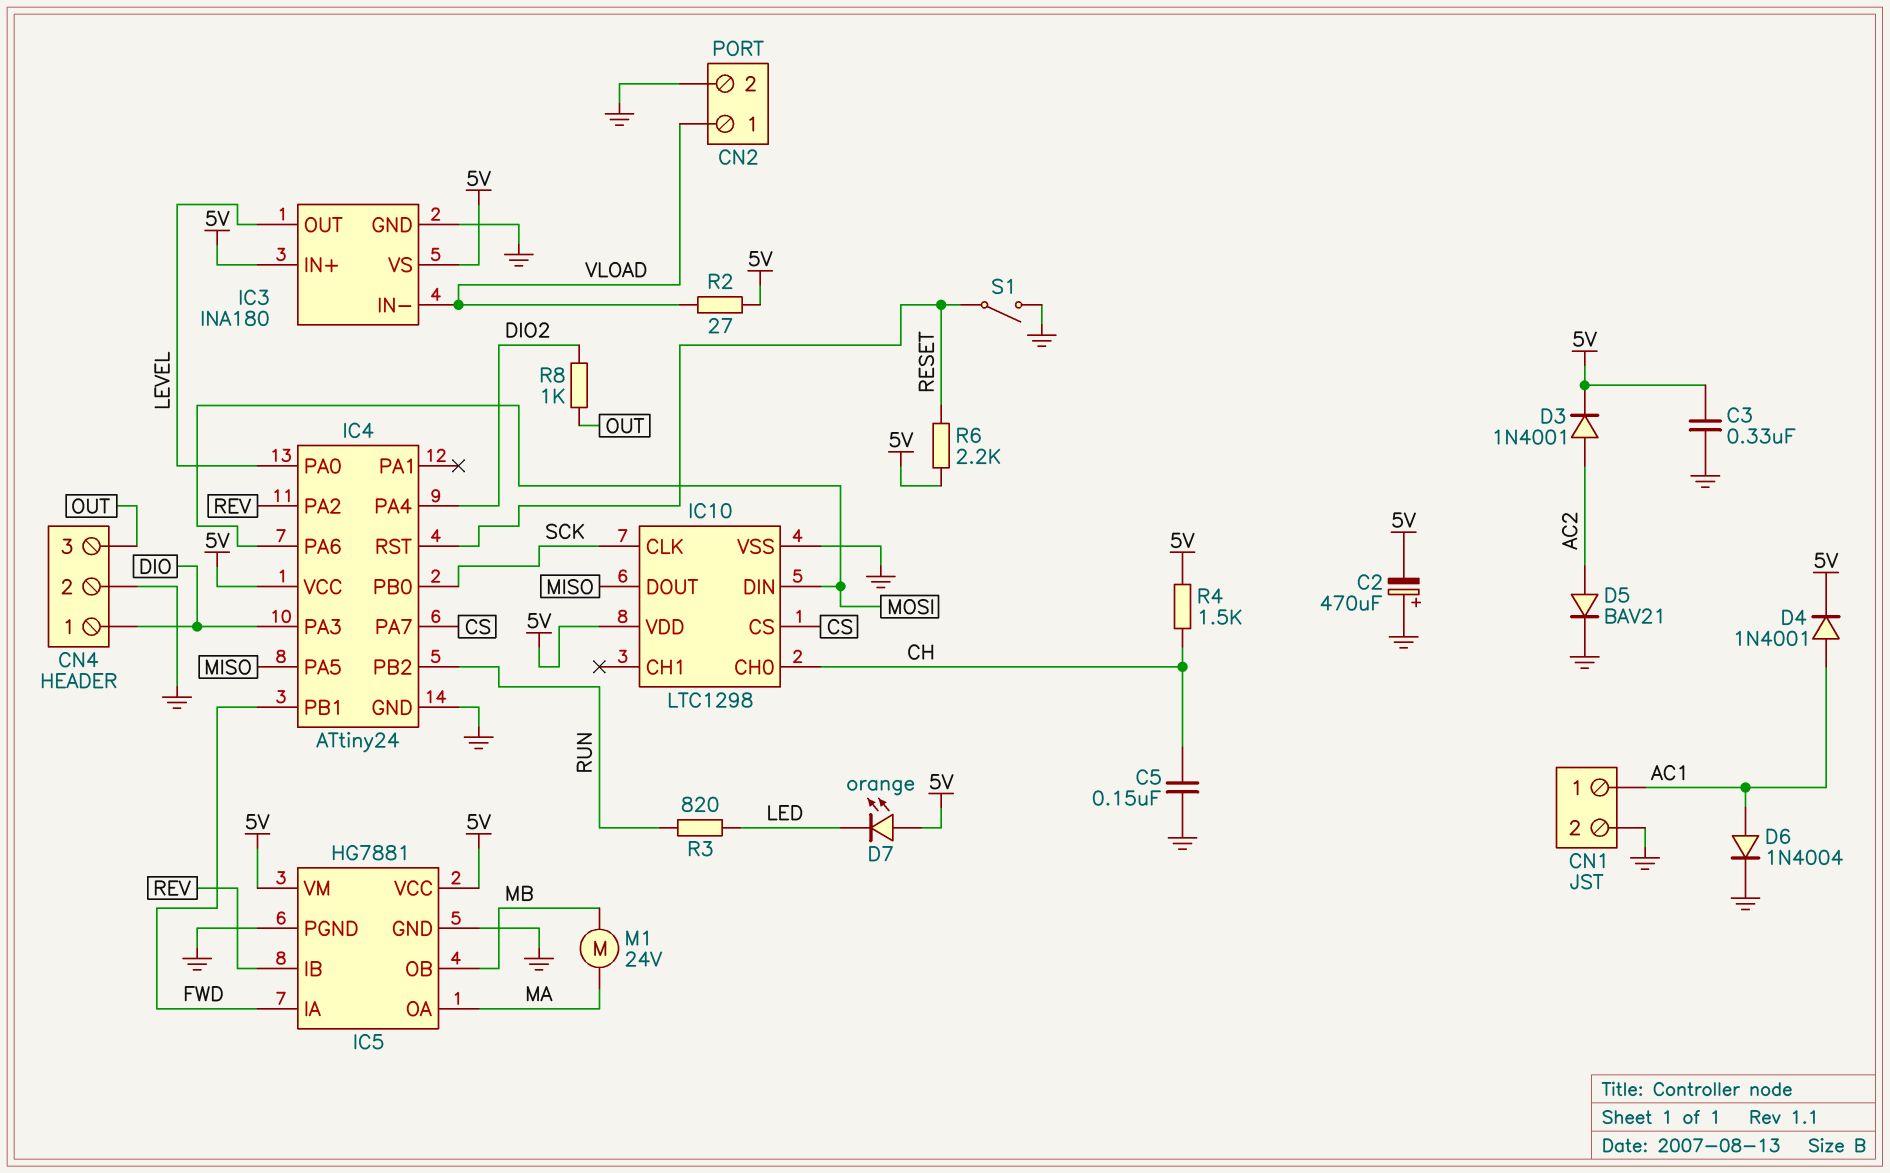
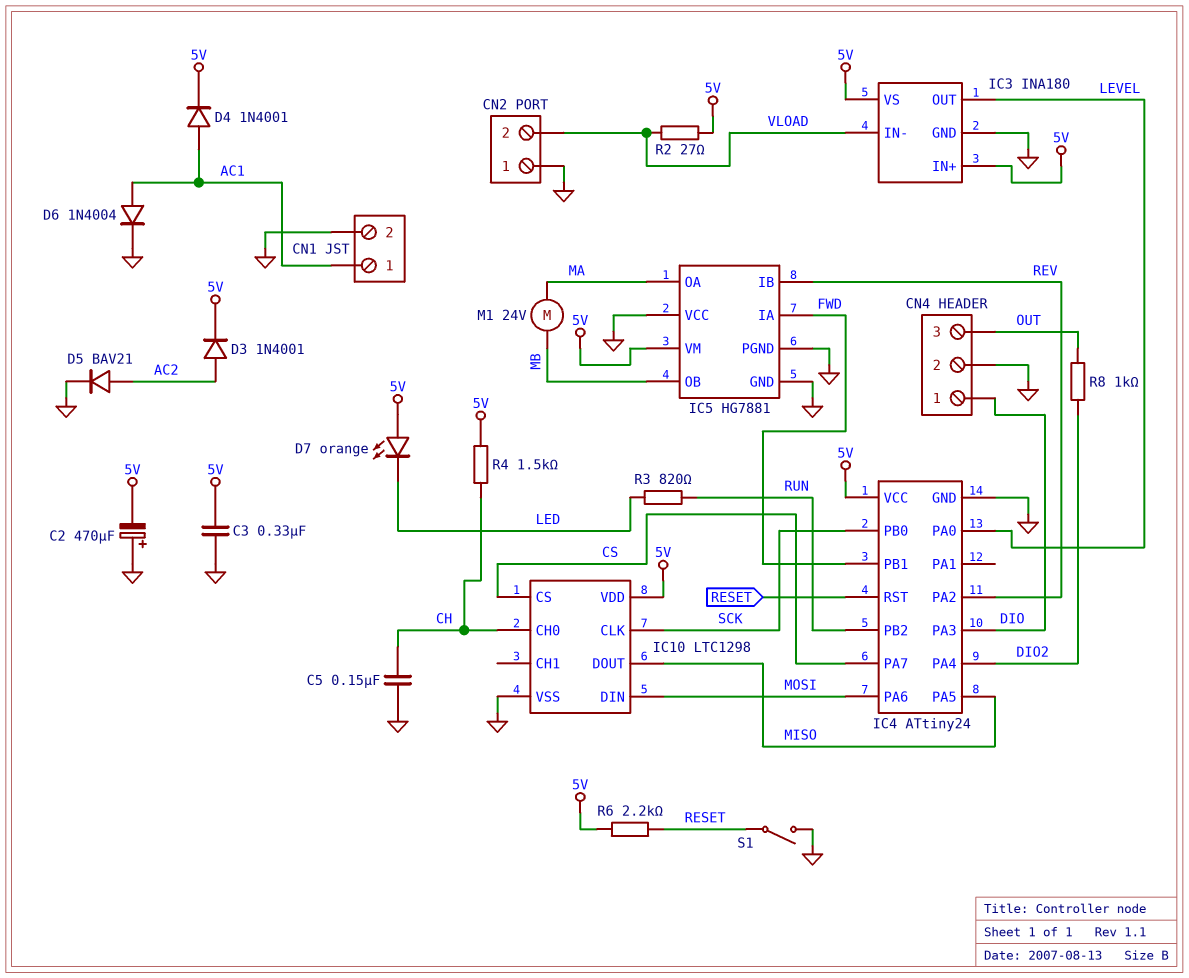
CN2 pin 1: VLOAD -> GND
CN2 pin 2: GND -> VLOAD
IC5 pin VCC: 5V -> GND

